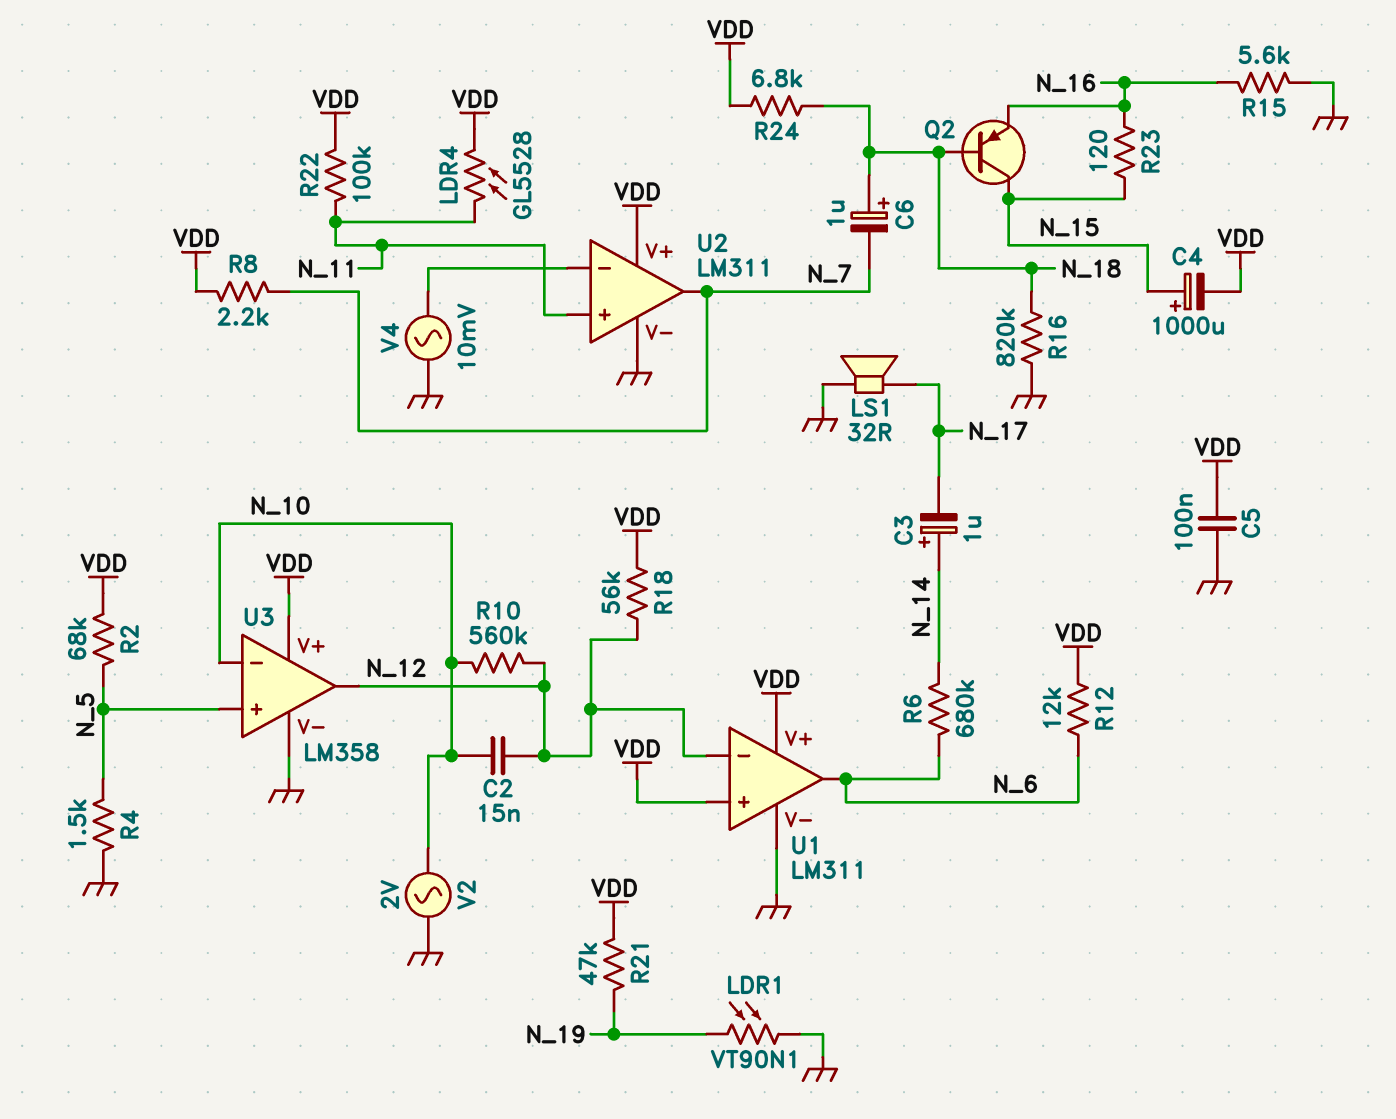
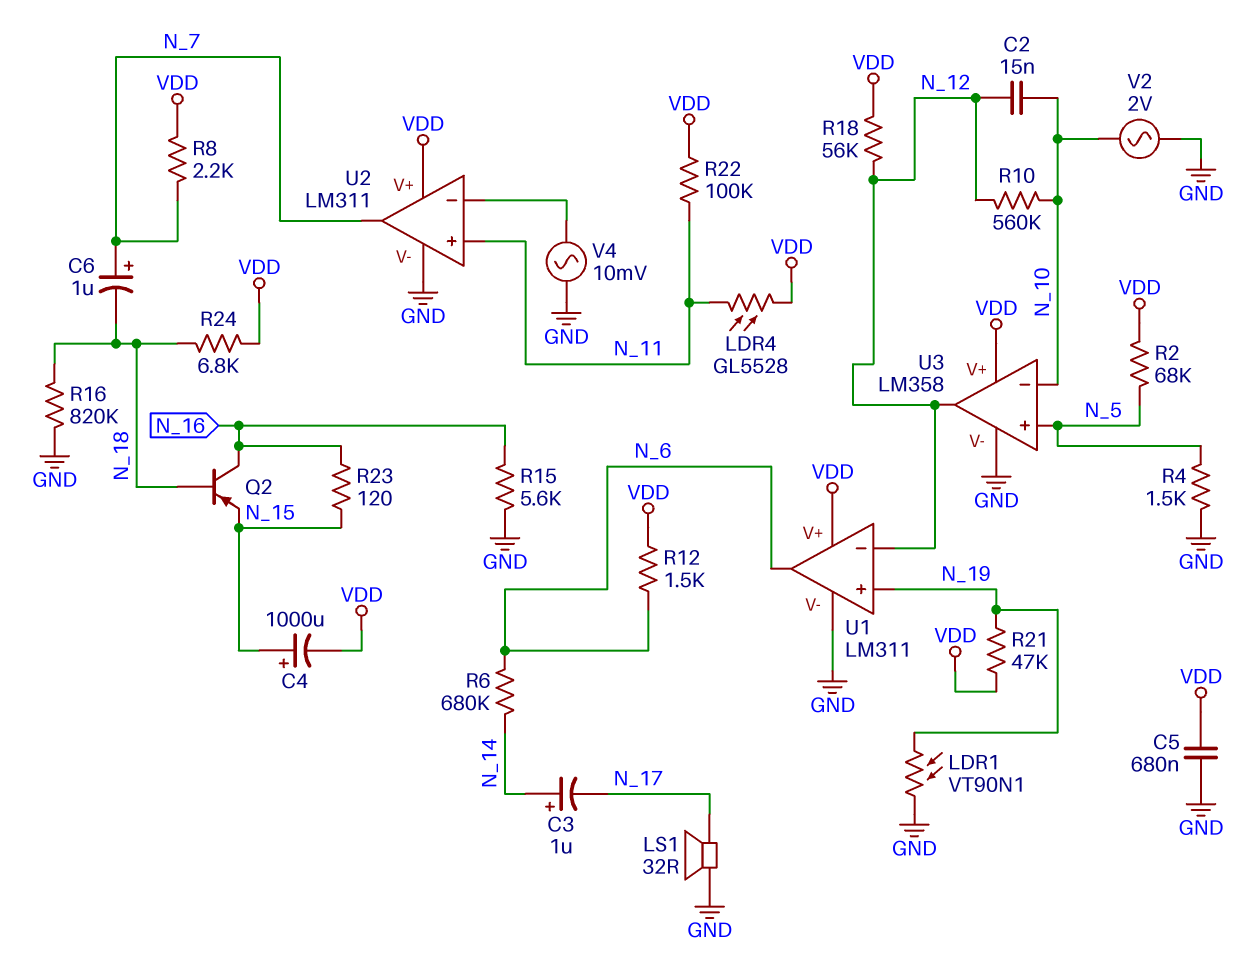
C5: 100nF (GND, VDD) -> 680nF (GND, VDD)
C6: 1uF (plus N_18, minus N_7) -> 1uF (plus N_7, minus N_18)
Q2: PNP (B N_18, C N_15, E N_16) -> PNP (B N_18, C N_16, E N_15)
R12: 12k (N_6, VDD) -> 1.5k (N_6, VDD)
U1 pin in+: VDD -> N_19

